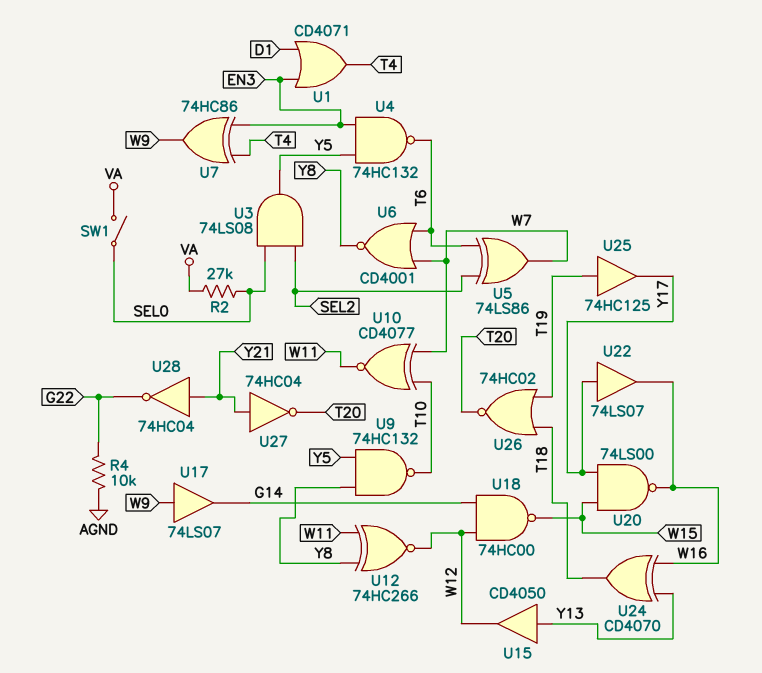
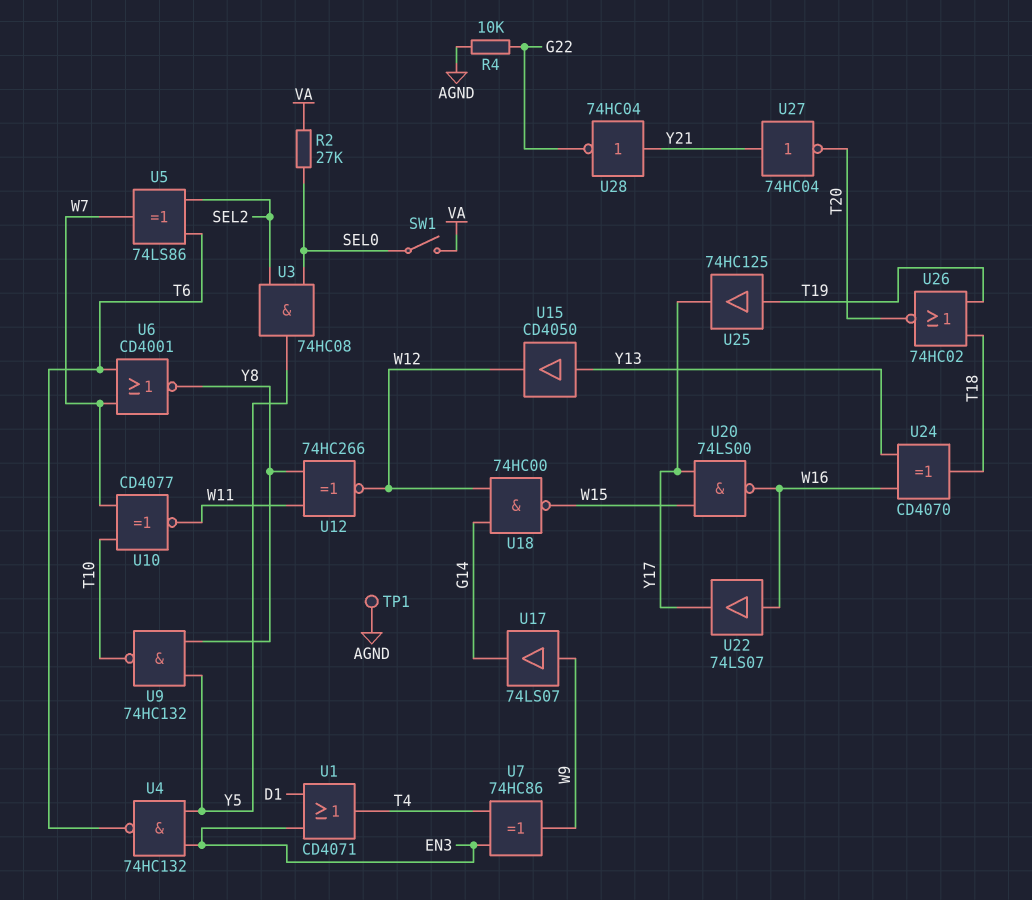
TP1: none -> test point (AGND)
U3: AND 74LS08 (in SEL0, in SEL2, out Y5) -> AND 74HC08 (in SEL0, in SEL2, out Y5)
U22: buffer 74LS07 (in Y17, out W16) -> buffer 74LS07 (in W16, out Y17)

